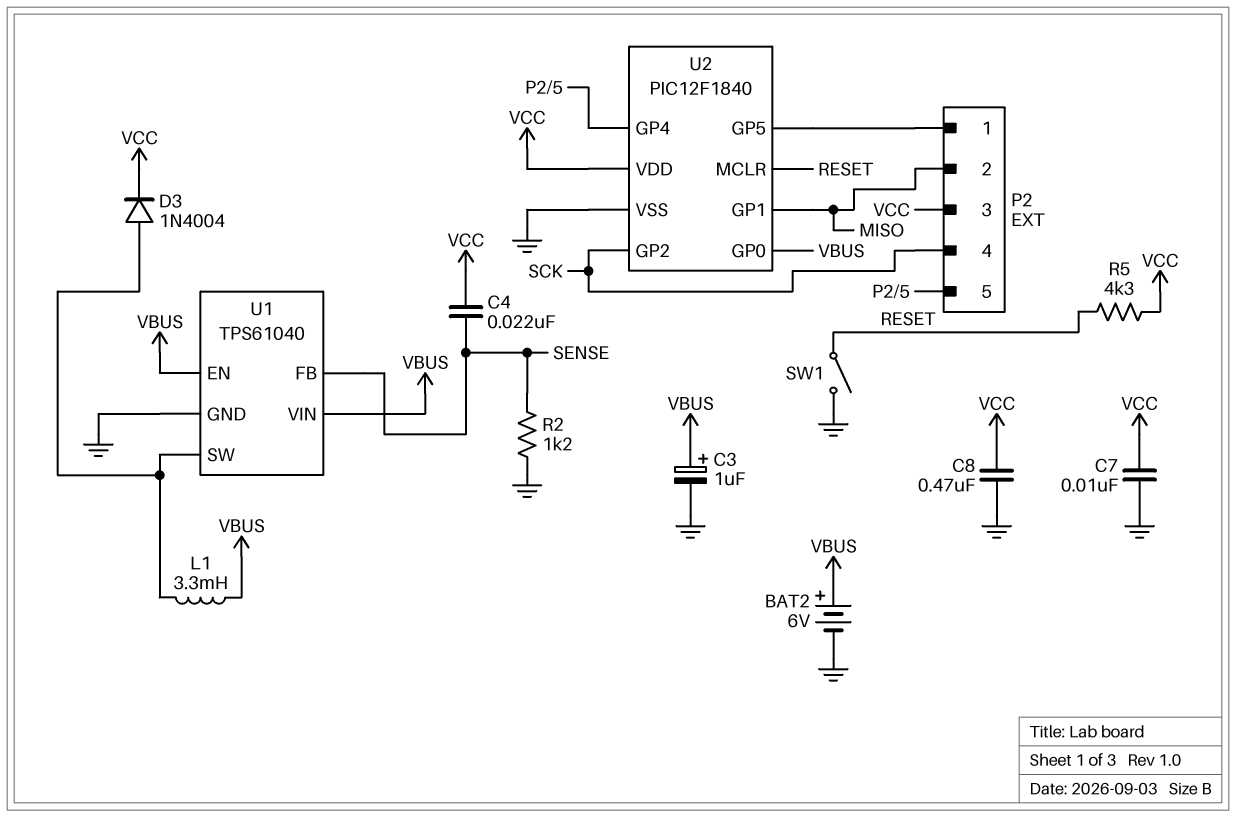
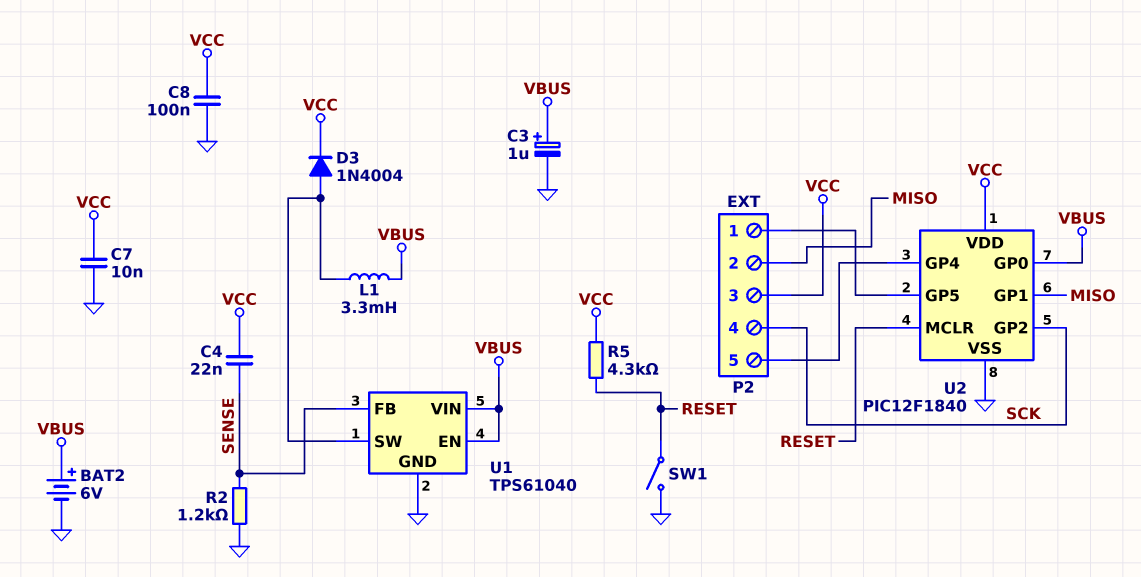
C8: 470nF (GND, VCC) -> 100nF (GND, VCC)

